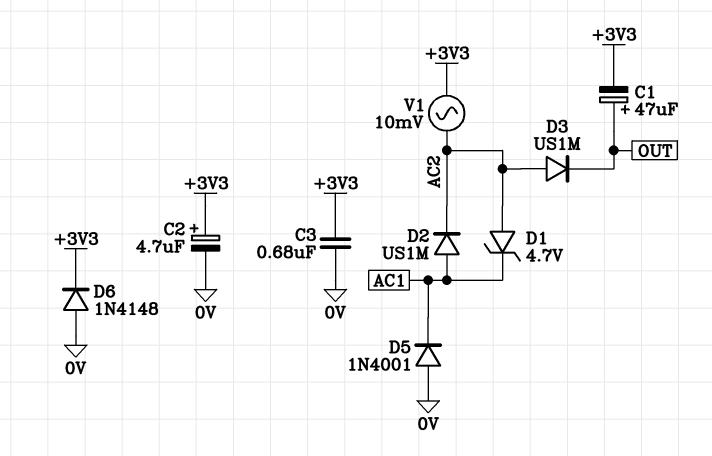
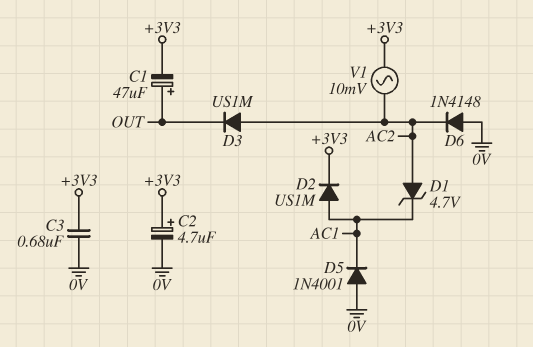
D2: diode US1M (A AC1, K AC2) -> diode US1M (A AC1, K +3V3)
D6: diode 1N4148 (A 0V, K +3V3) -> diode 1N4148 (A 0V, K AC2)

